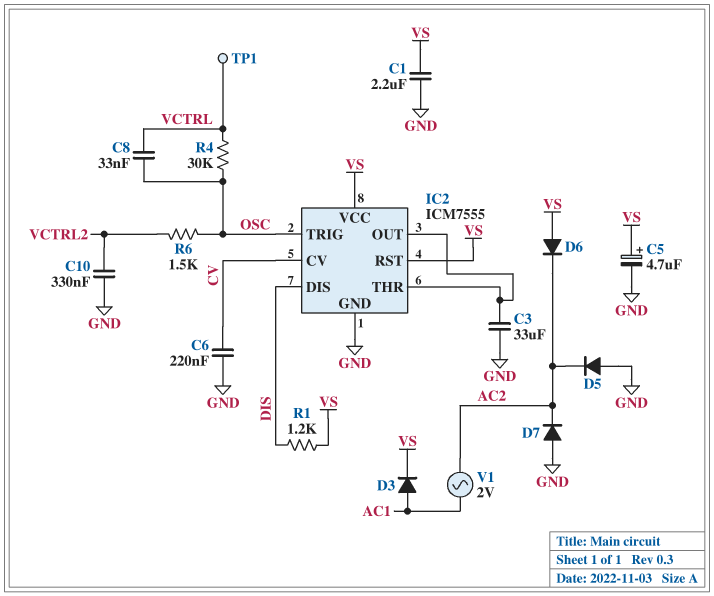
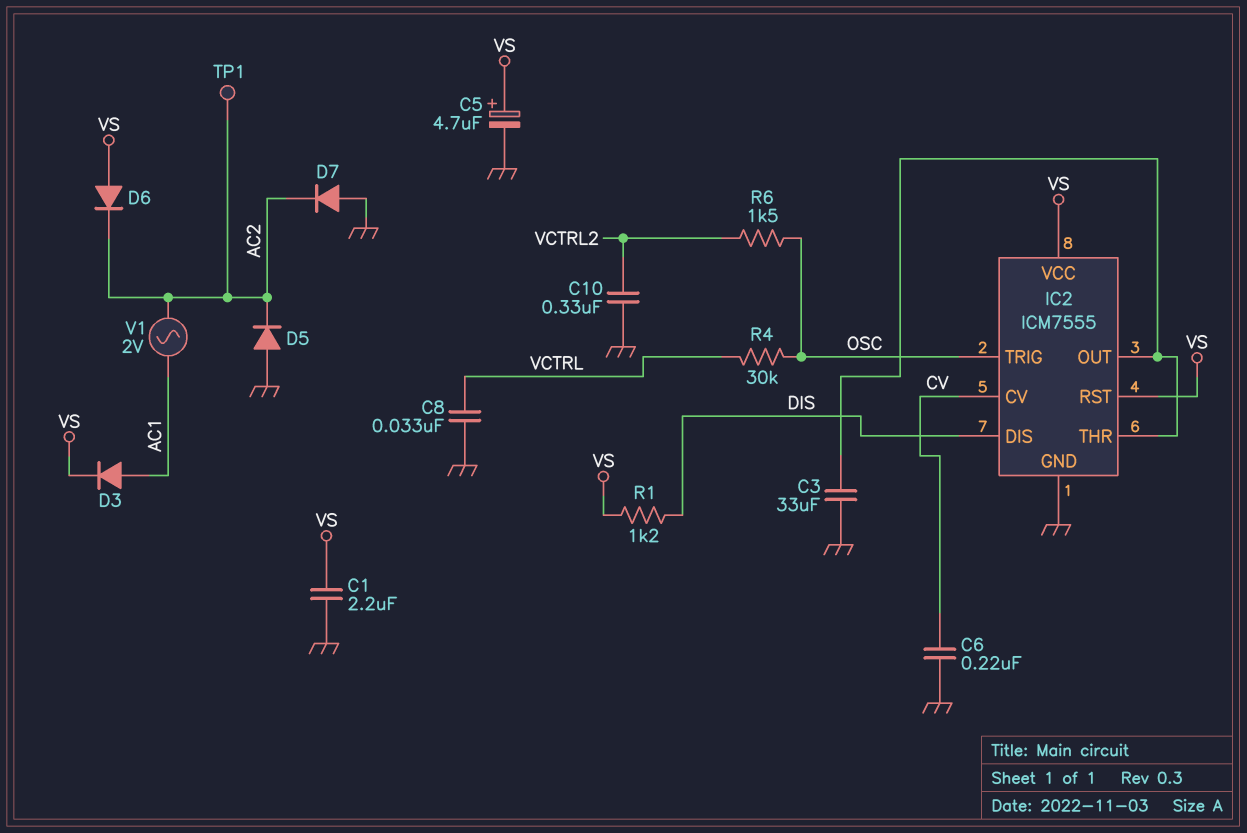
C8: 33nF (OSC, VCTRL) -> 33nF (GND, VCTRL)
TP1: test point (VCTRL) -> test point (AC2)

